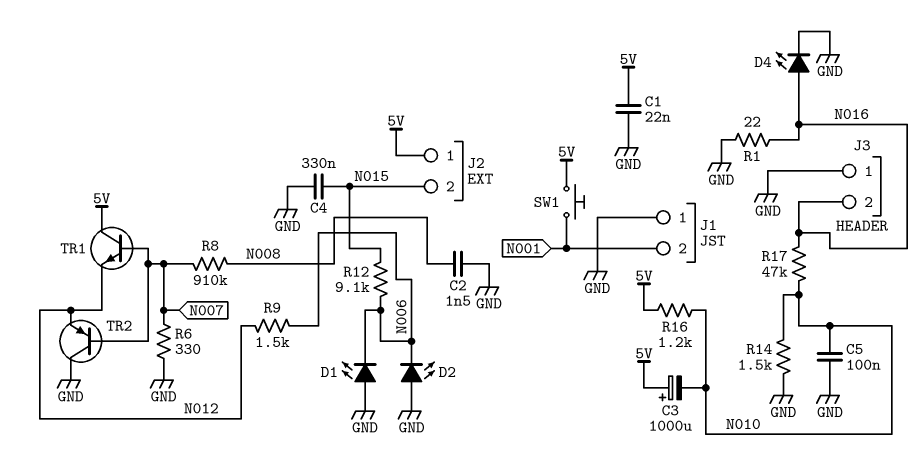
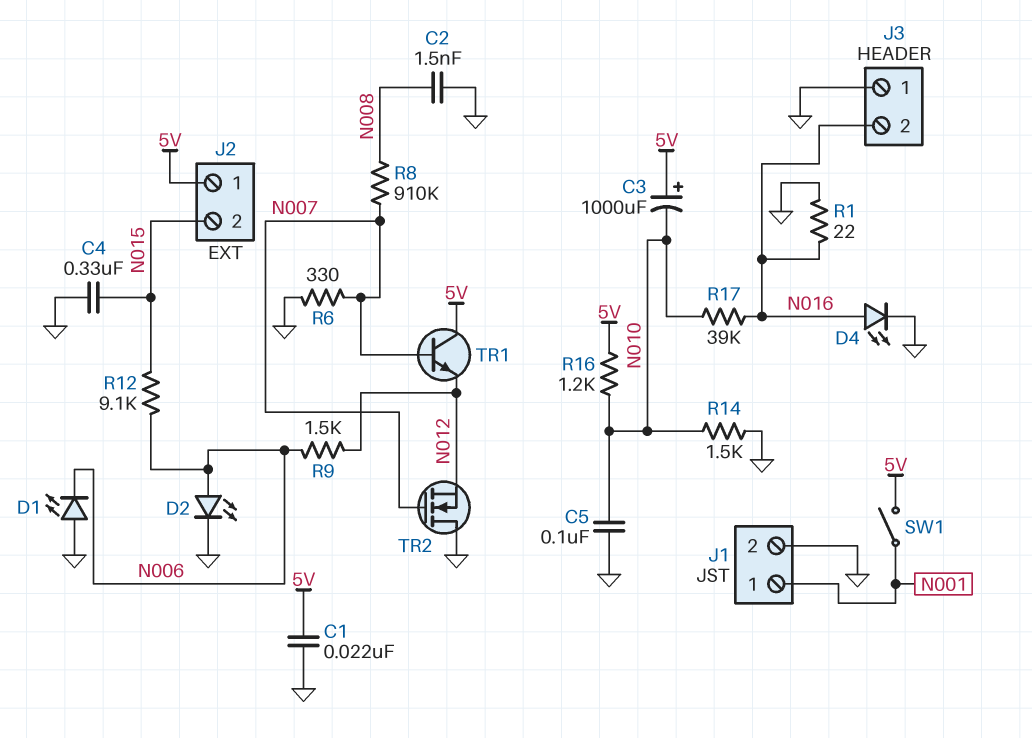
D2: LED (A GND, K N006) -> LED (A N006, K GND)
J1 pin 1: GND -> N001
J1 pin 2: N001 -> GND
R17: 47k (N010, N016) -> 39k (N010, N016)
SW1: button (5V, N001) -> switch (5V, N001)
TR2: PNP (B N007, C GND, E N012) -> NMOS (G N007, D GND, S N012)

